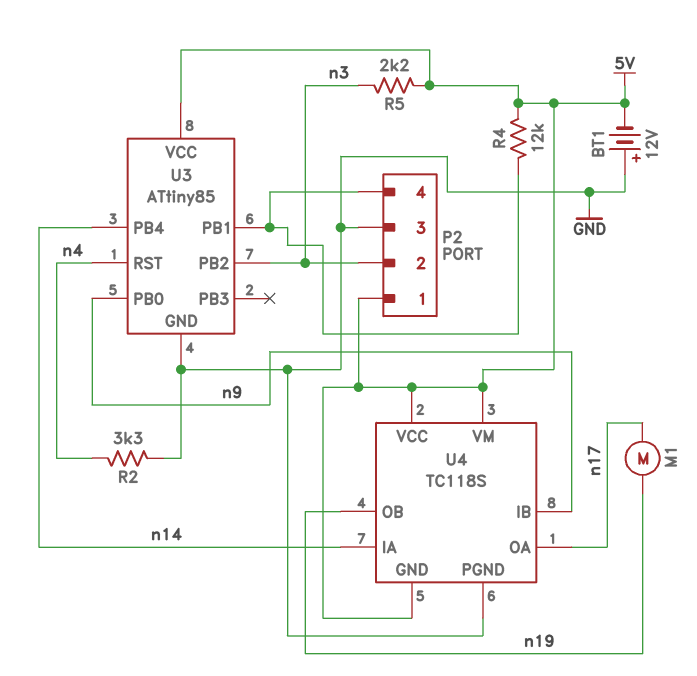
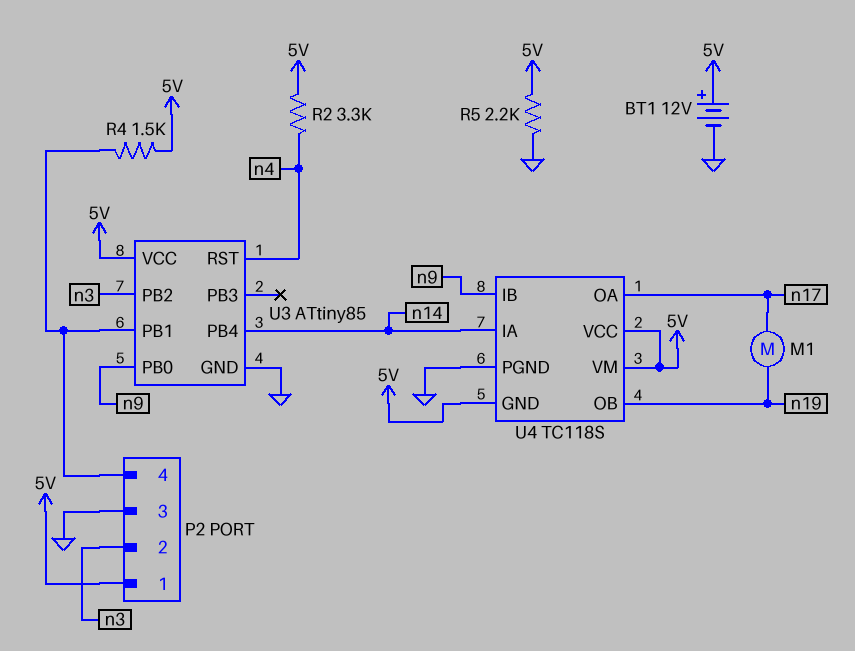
BT1: 12V (plus GND, minus 5V) -> 12V (plus 5V, minus GND)
R2: 3.3k (GND, n4) -> 3.3k (5V, n4)
R4: 12k (5V, P2/4) -> 1.5k (5V, P2/4)
R5: 2.2k (5V, n3) -> 2.2k (5V, GND)

